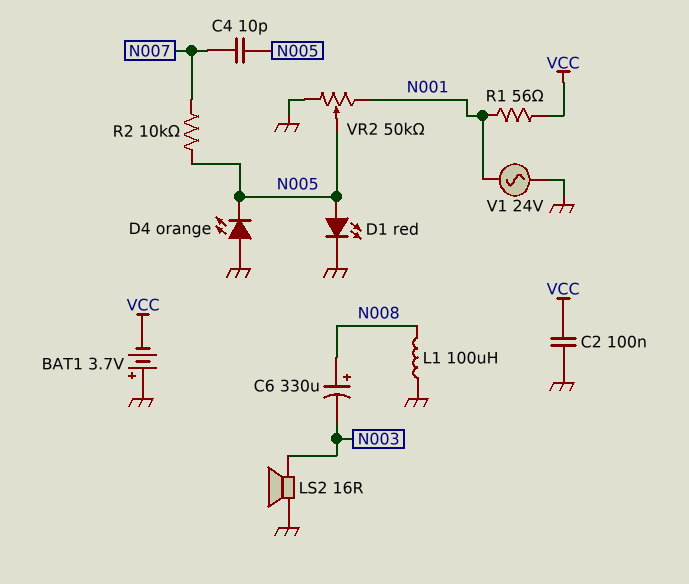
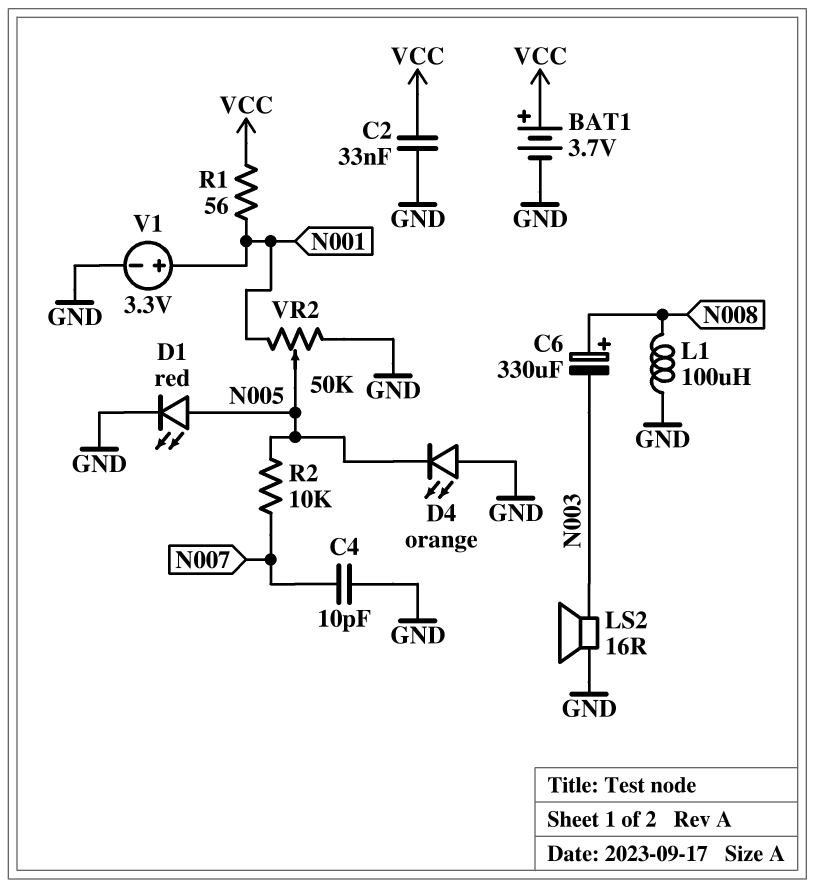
BAT1: 3.7V (plus GND, minus VCC) -> 3.7V (plus VCC, minus GND)
C2: 100nF (GND, VCC) -> 33nF (GND, VCC)
C4: 10pF (N005, N007) -> 10pF (GND, N007)
V1: AC 24V (GND, N001) -> 3.3V (plus N001, minus GND)

